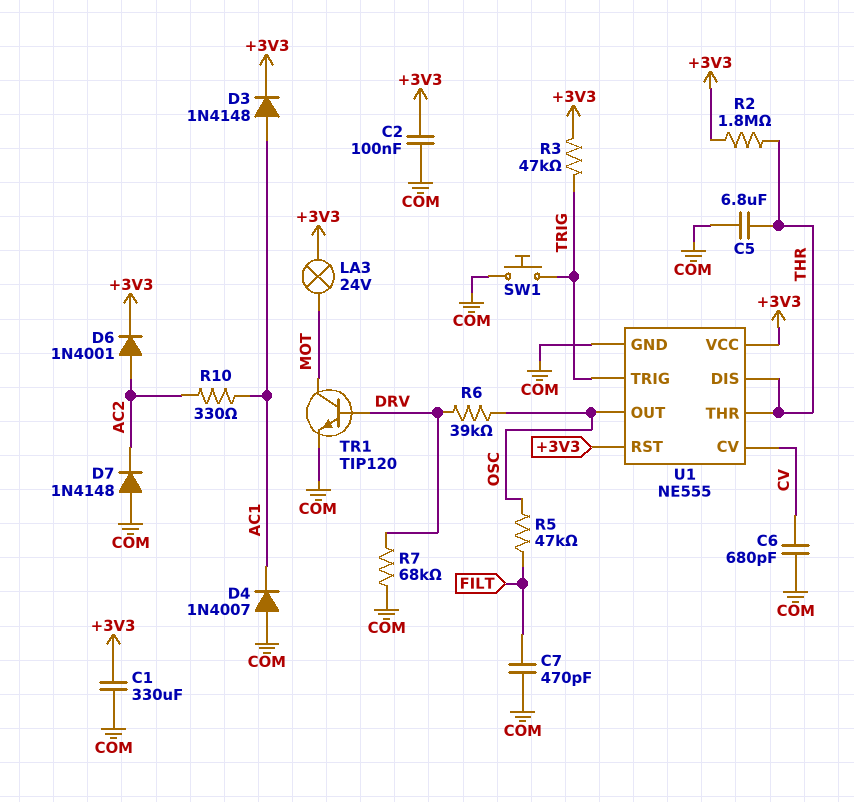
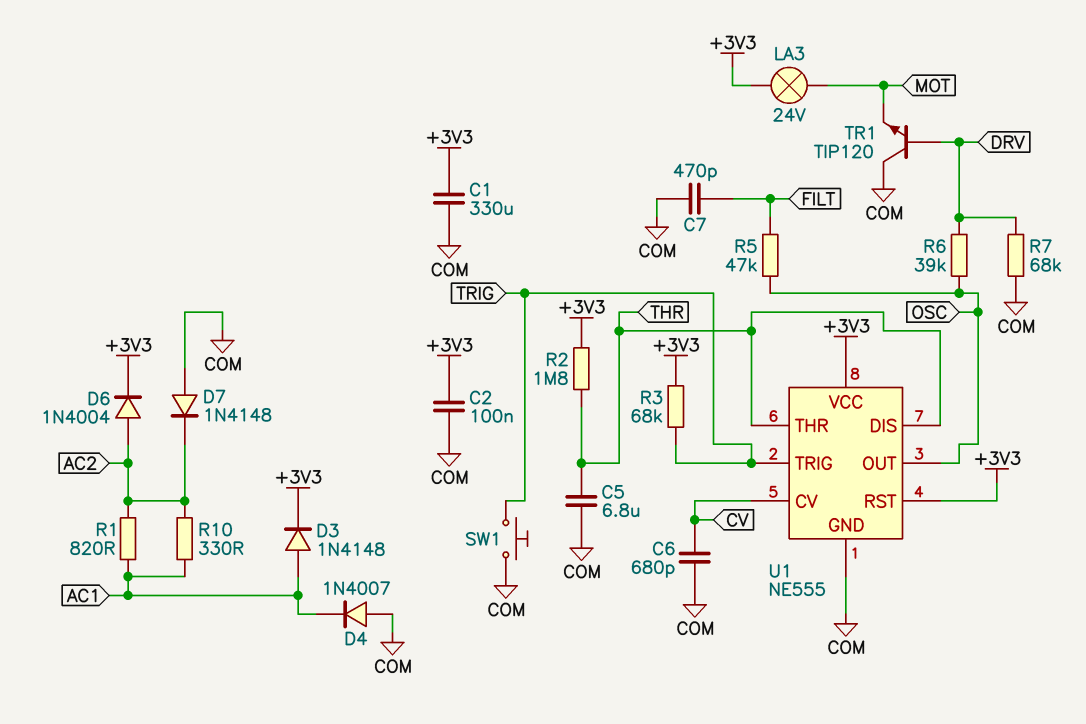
D6: diode 1N4001 (A AC2, K +3V3) -> diode 1N4004 (A AC2, K +3V3)
R1: none -> 820 (AC1, AC2)
R3: 47k (+3V3, TRIG) -> 68k (+3V3, TRIG)
TR1: NPN TIP120 (B DRV, C MOT, E COM) -> NPN TIP120 (B DRV, C COM, E MOT)

